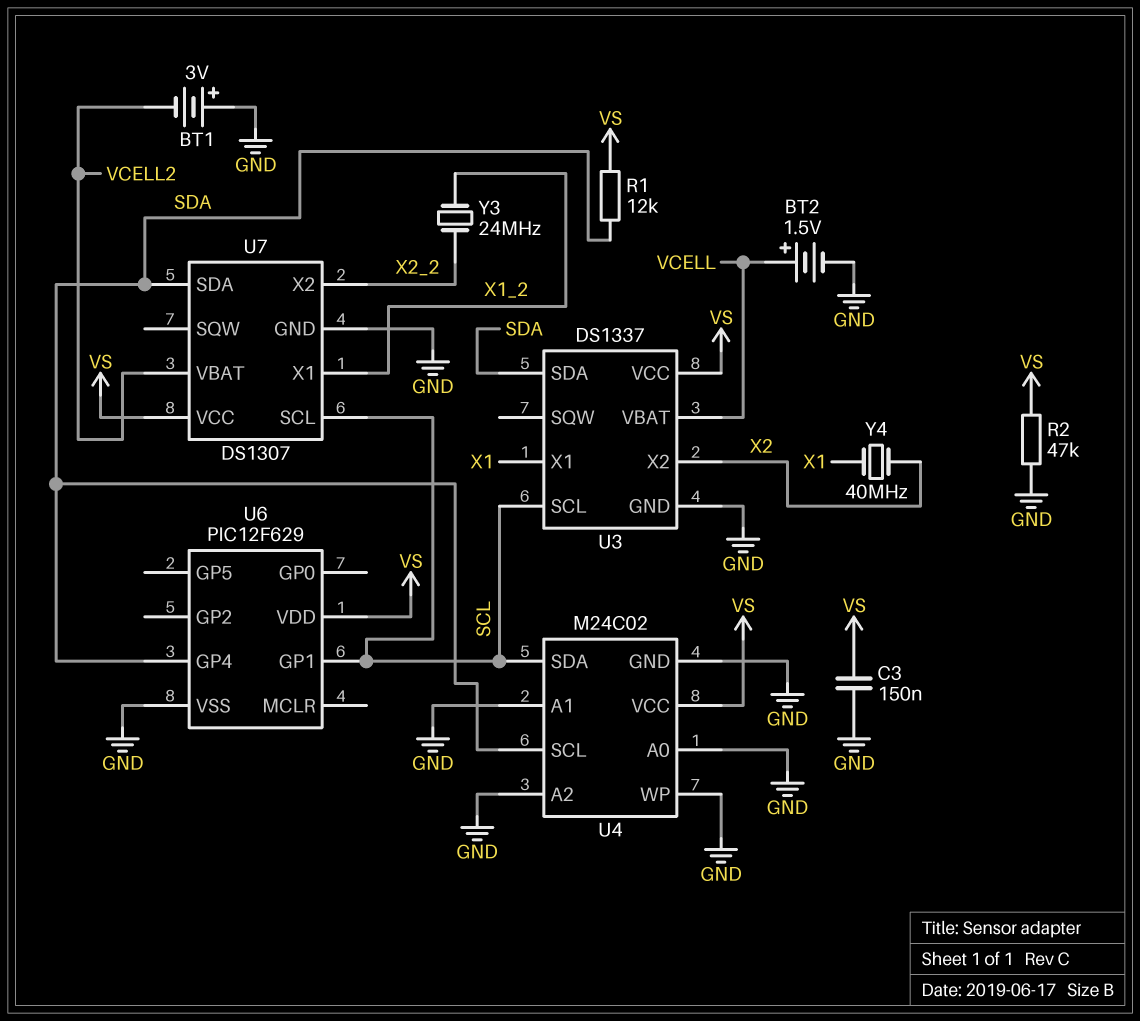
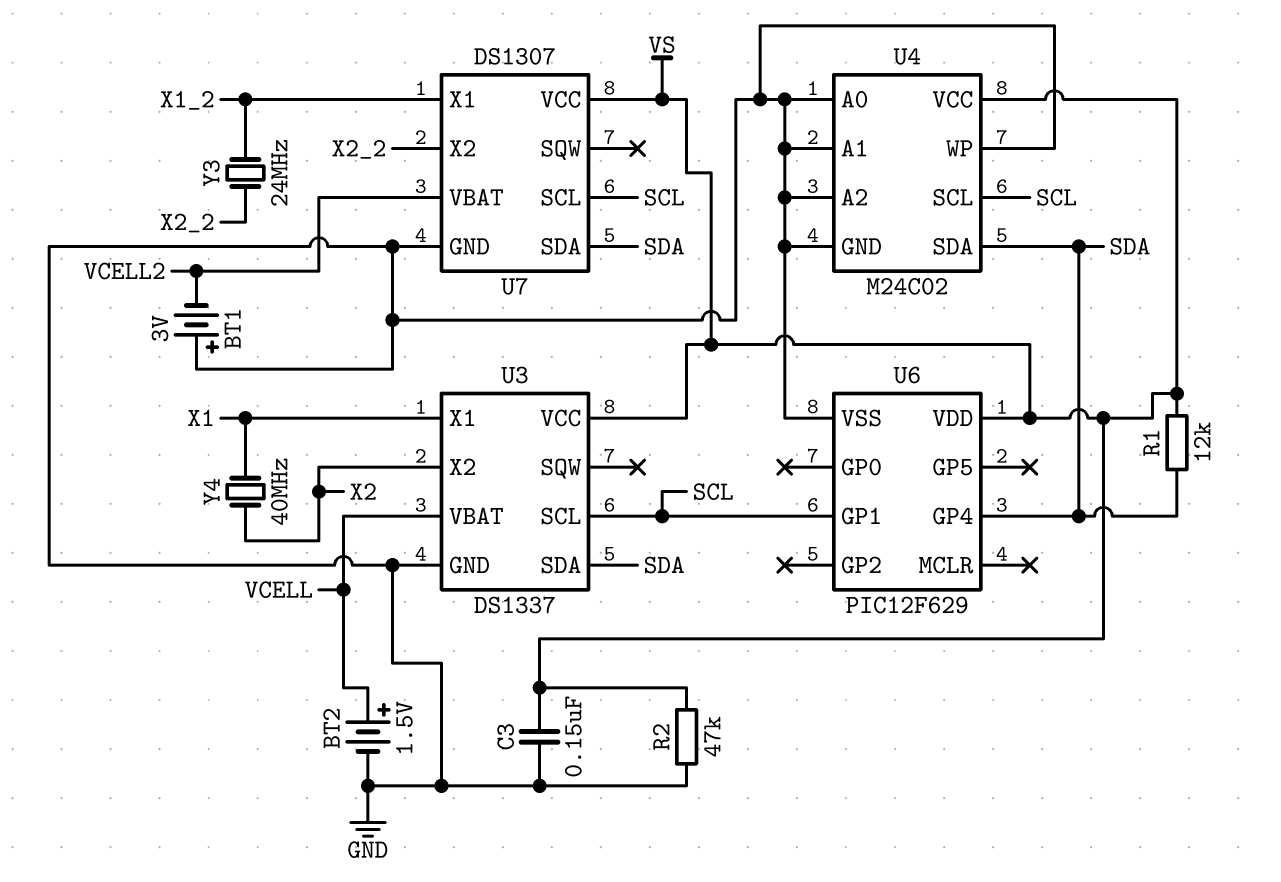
U4 pin SCL: SDA -> SCL
U4 pin SDA: SCL -> SDA

